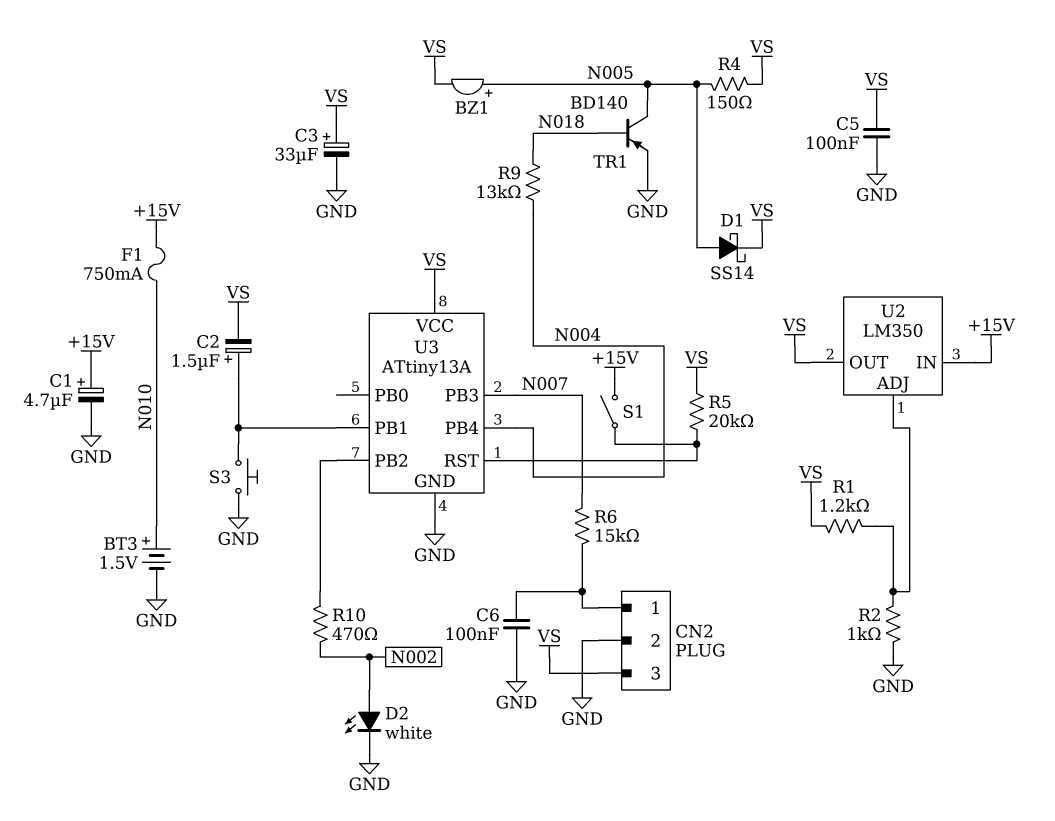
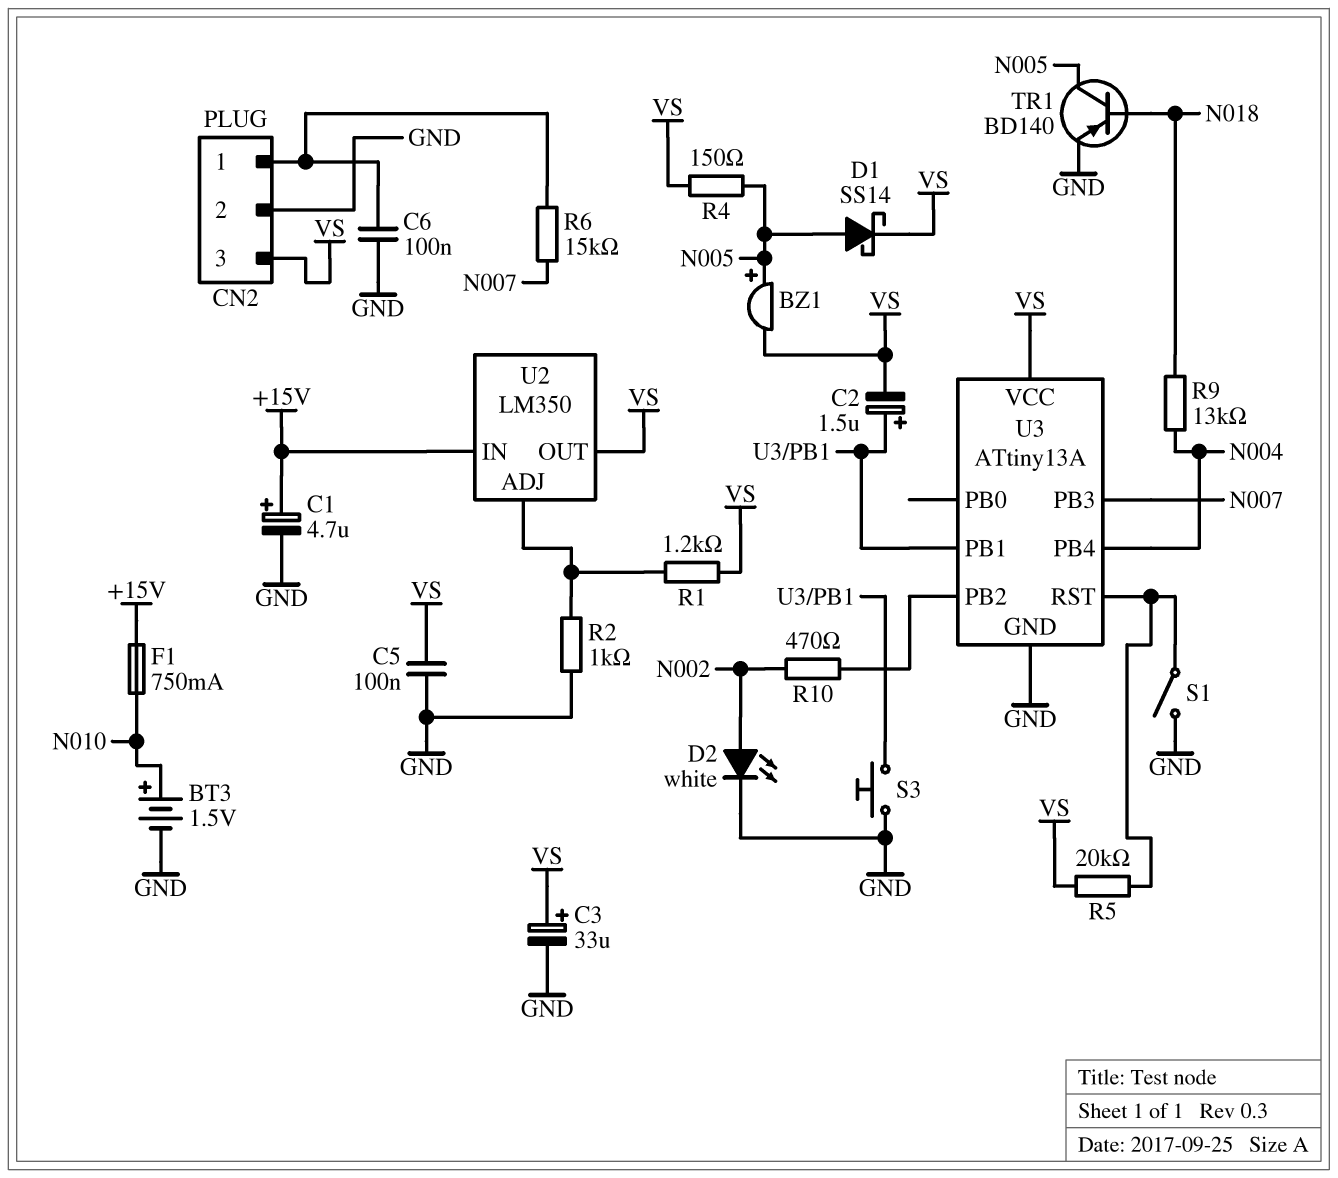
S1: switch (+15V, U3/RST) -> switch (GND, U3/RST)

